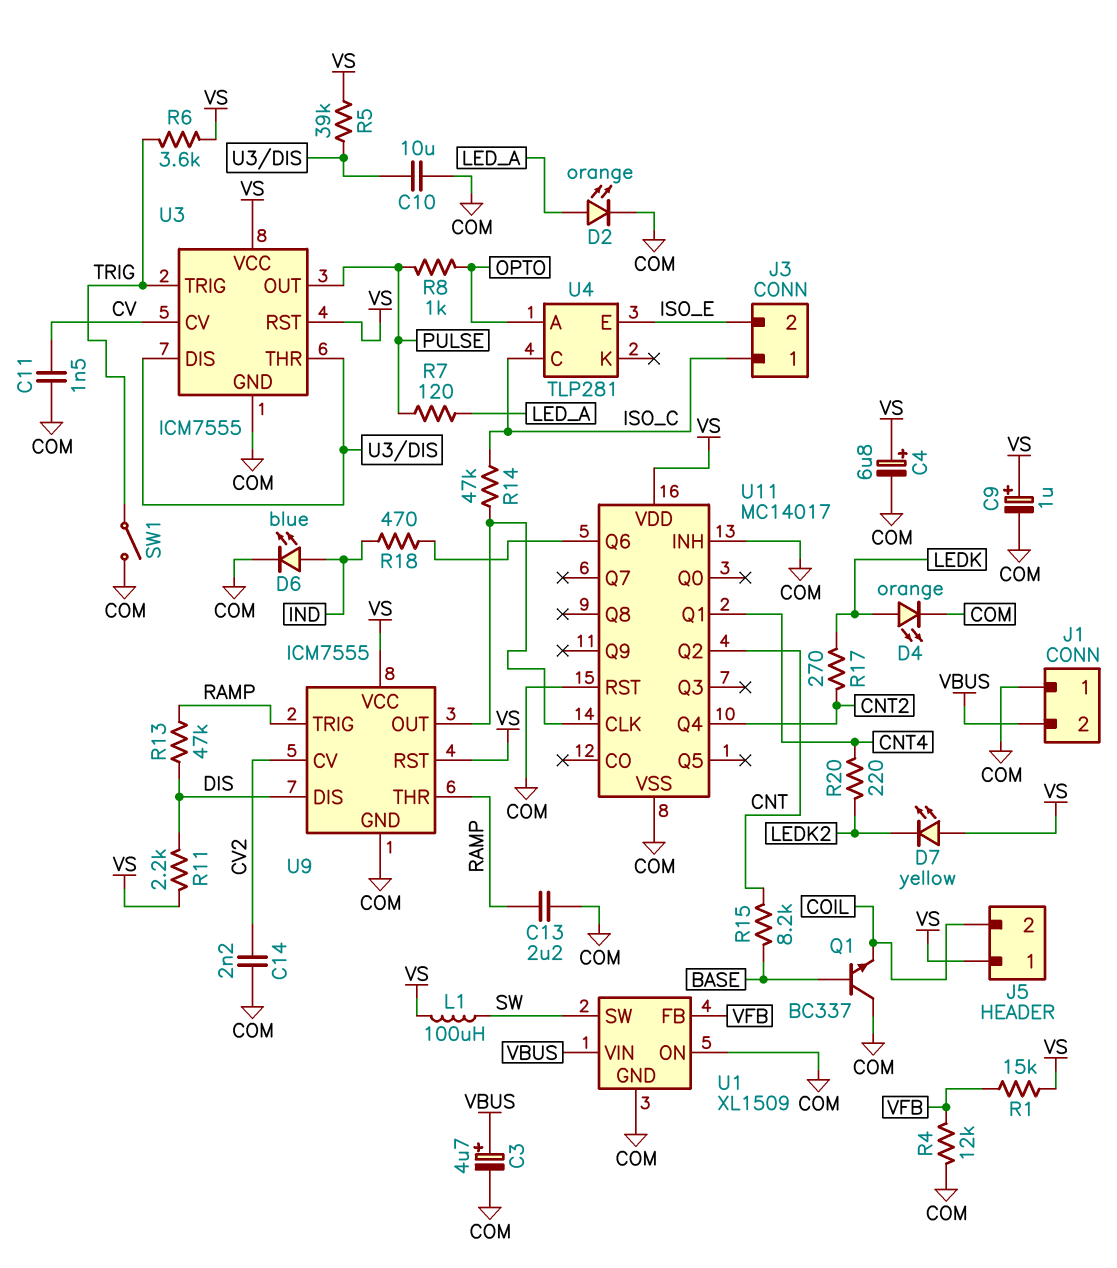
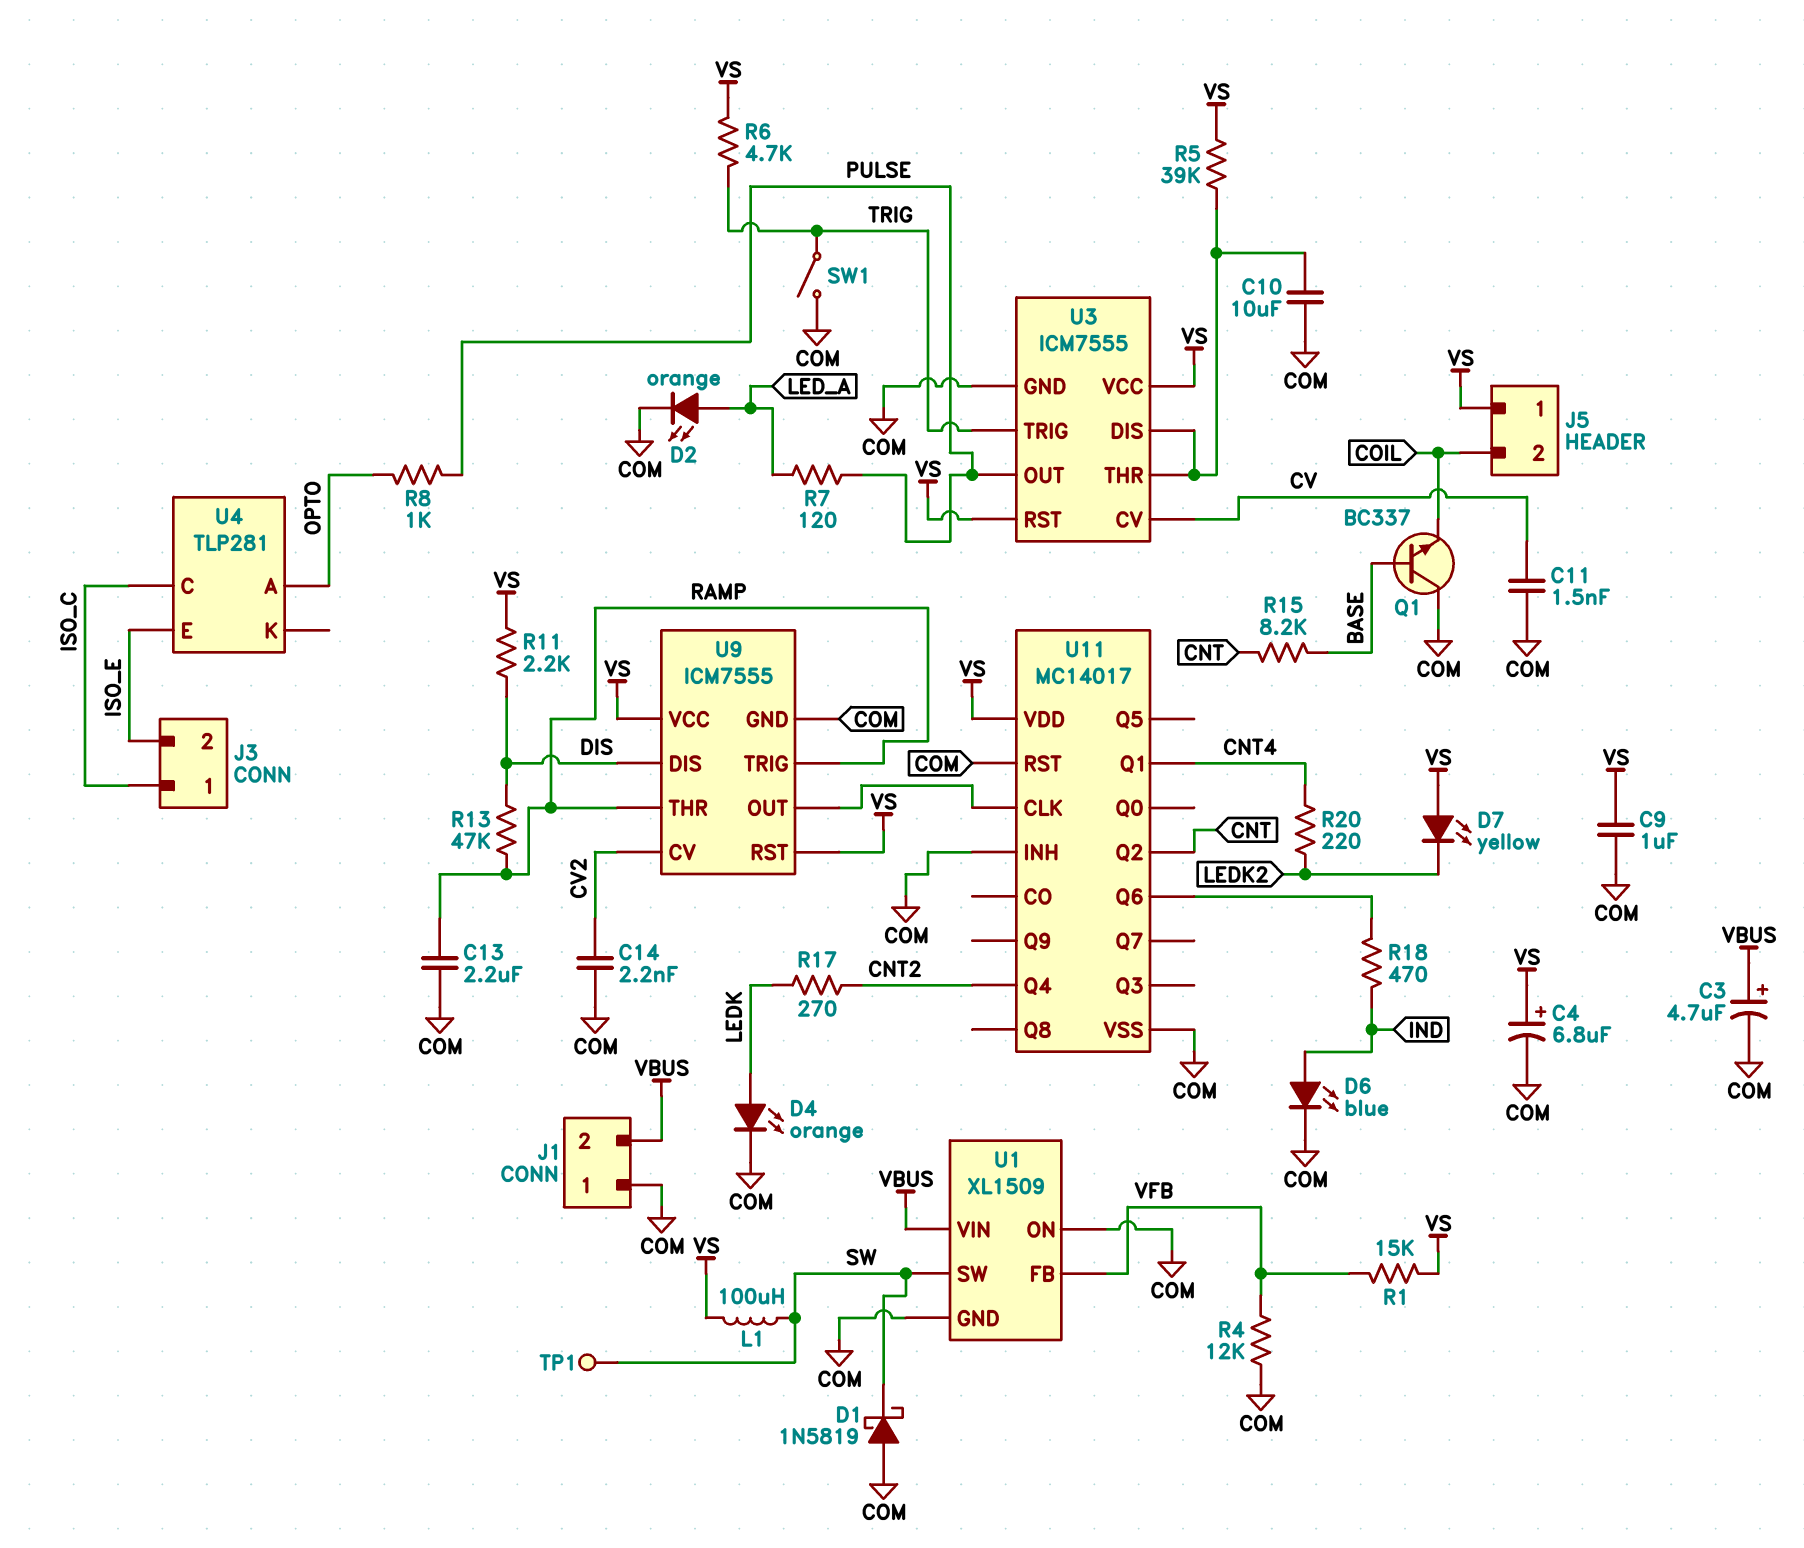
C9: 1uF (plus VS, minus COM) -> 1uF (COM, VS)
D1: none -> schottky 1N5819 (A COM, K SW)
R6: 3.6k (TRIG, VS) -> 4.7k (TRIG, VS)
R14: 47k (ISO_C, U9/OUT) -> none
TP1: none -> test point (SW)

